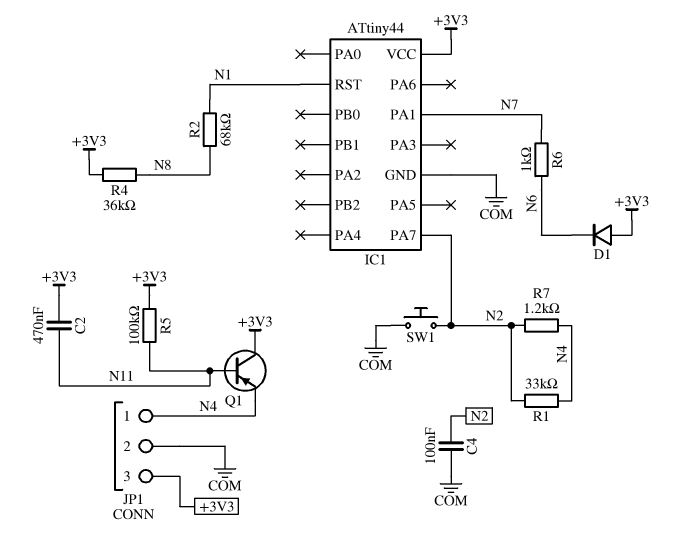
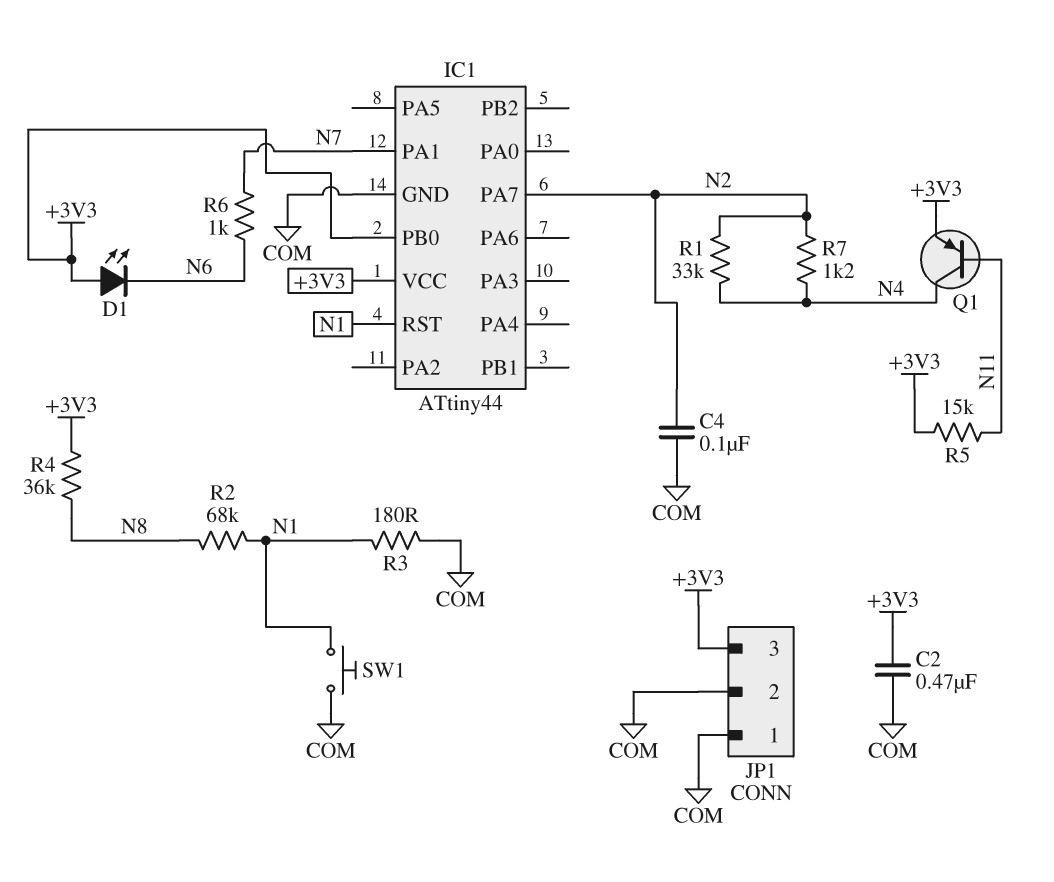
C2: 470nF (+3V3, N11) -> 470nF (+3V3, COM)
D1: diode (A +3V3, K N6) -> LED (A +3V3, K N6)
IC1 pin PB0: none -> +3V3
JP1 pin 1: N4 -> COM
Q1: PNP (B N11, C +3V3, E N4) -> PNP (B N11, C N4, E +3V3)
R3: none -> 180 (COM, N1)
R5: 100k (+3V3, N11) -> 15k (+3V3, N11)
SW1: button (COM, N2) -> button (COM, N1)

